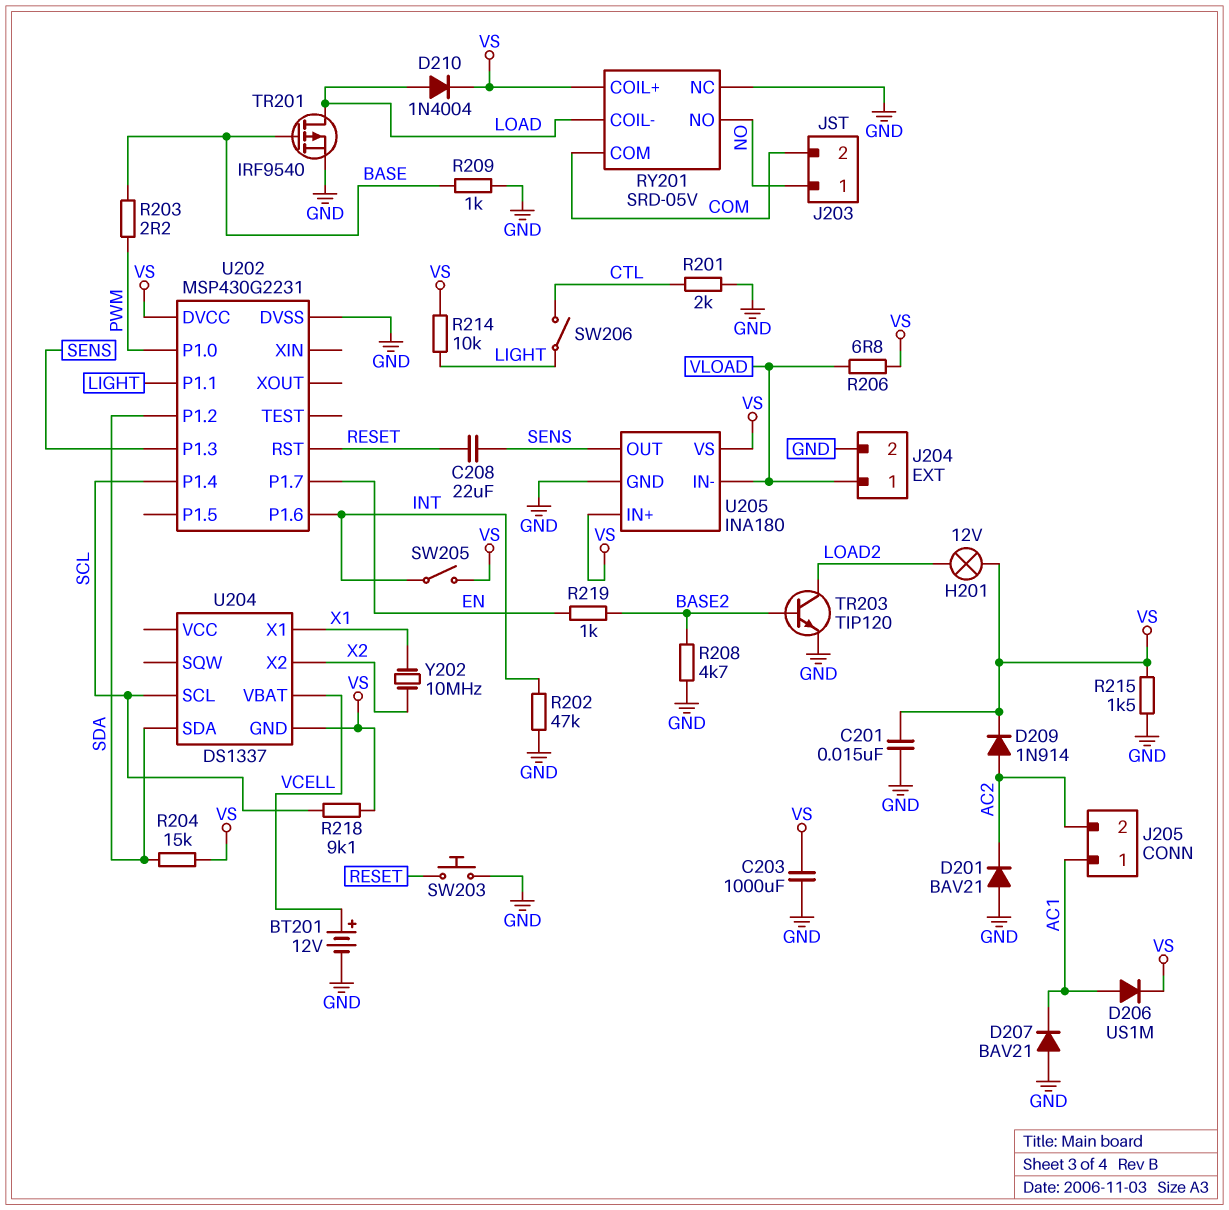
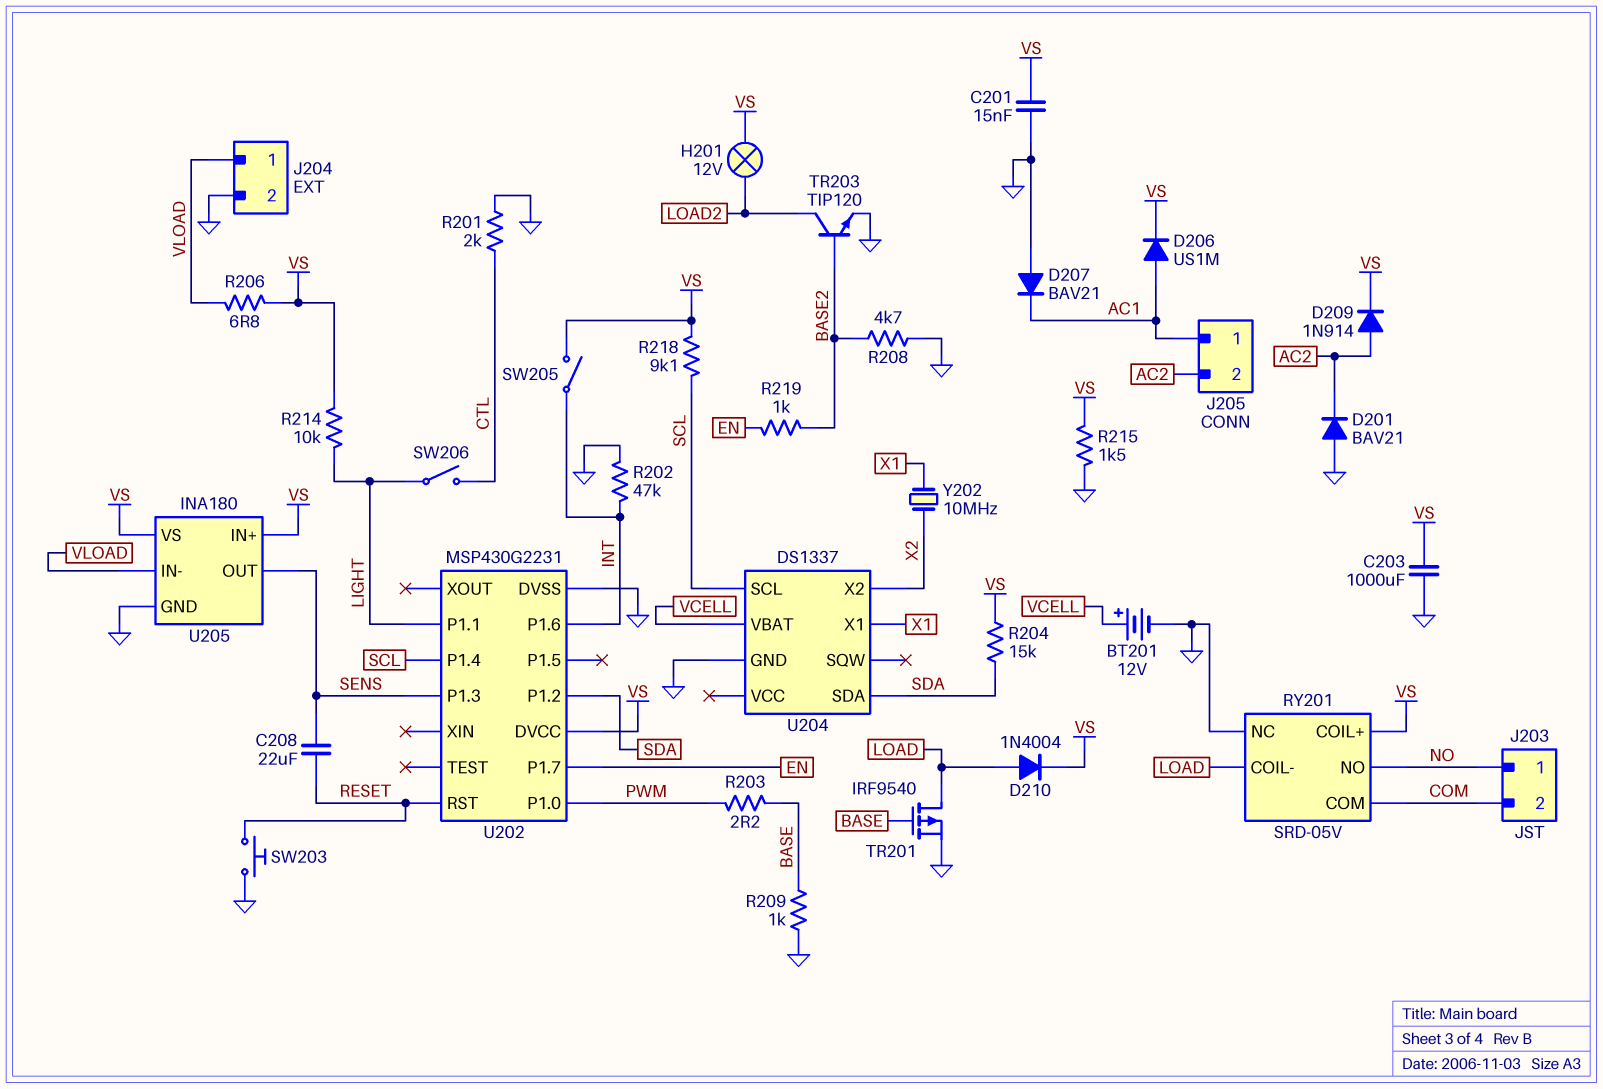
U204 pin GND: VS -> GND

